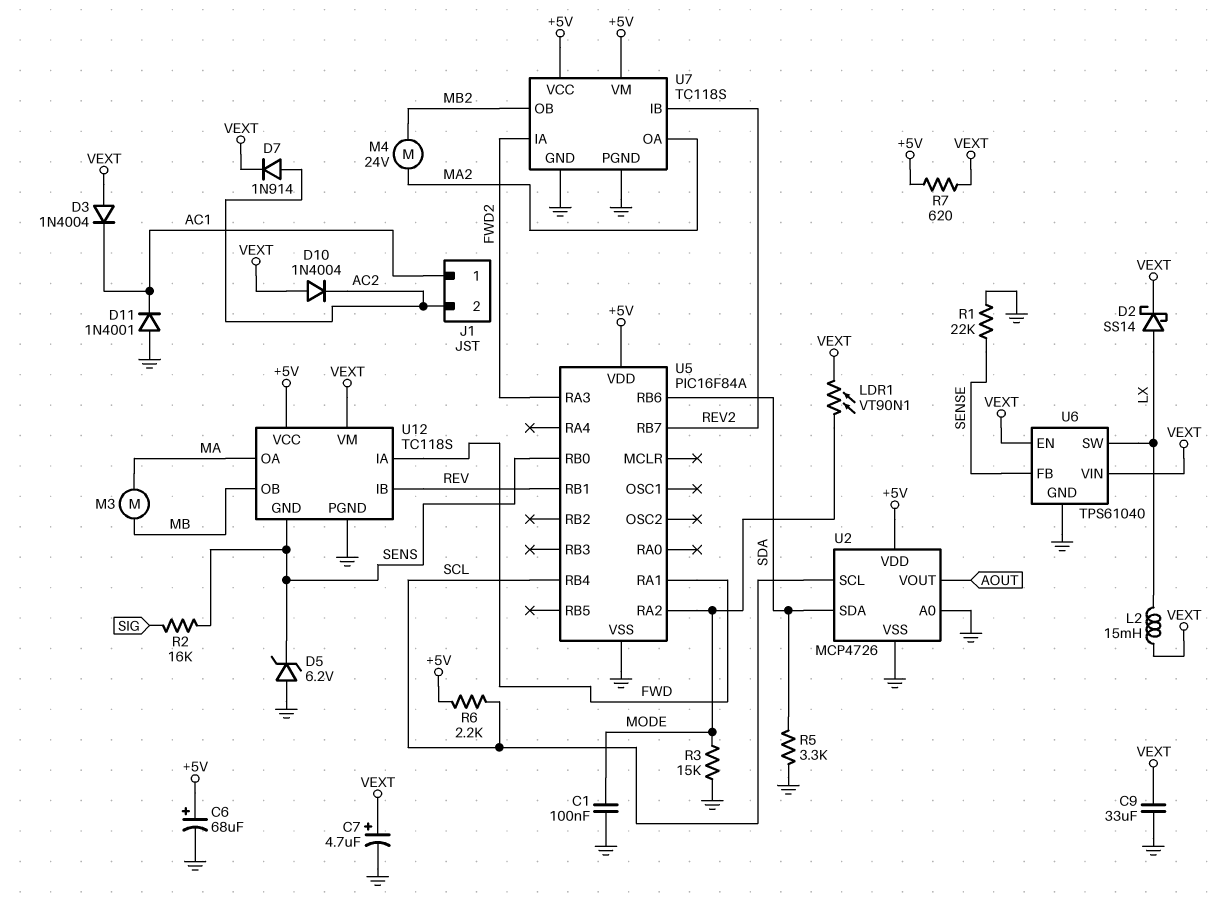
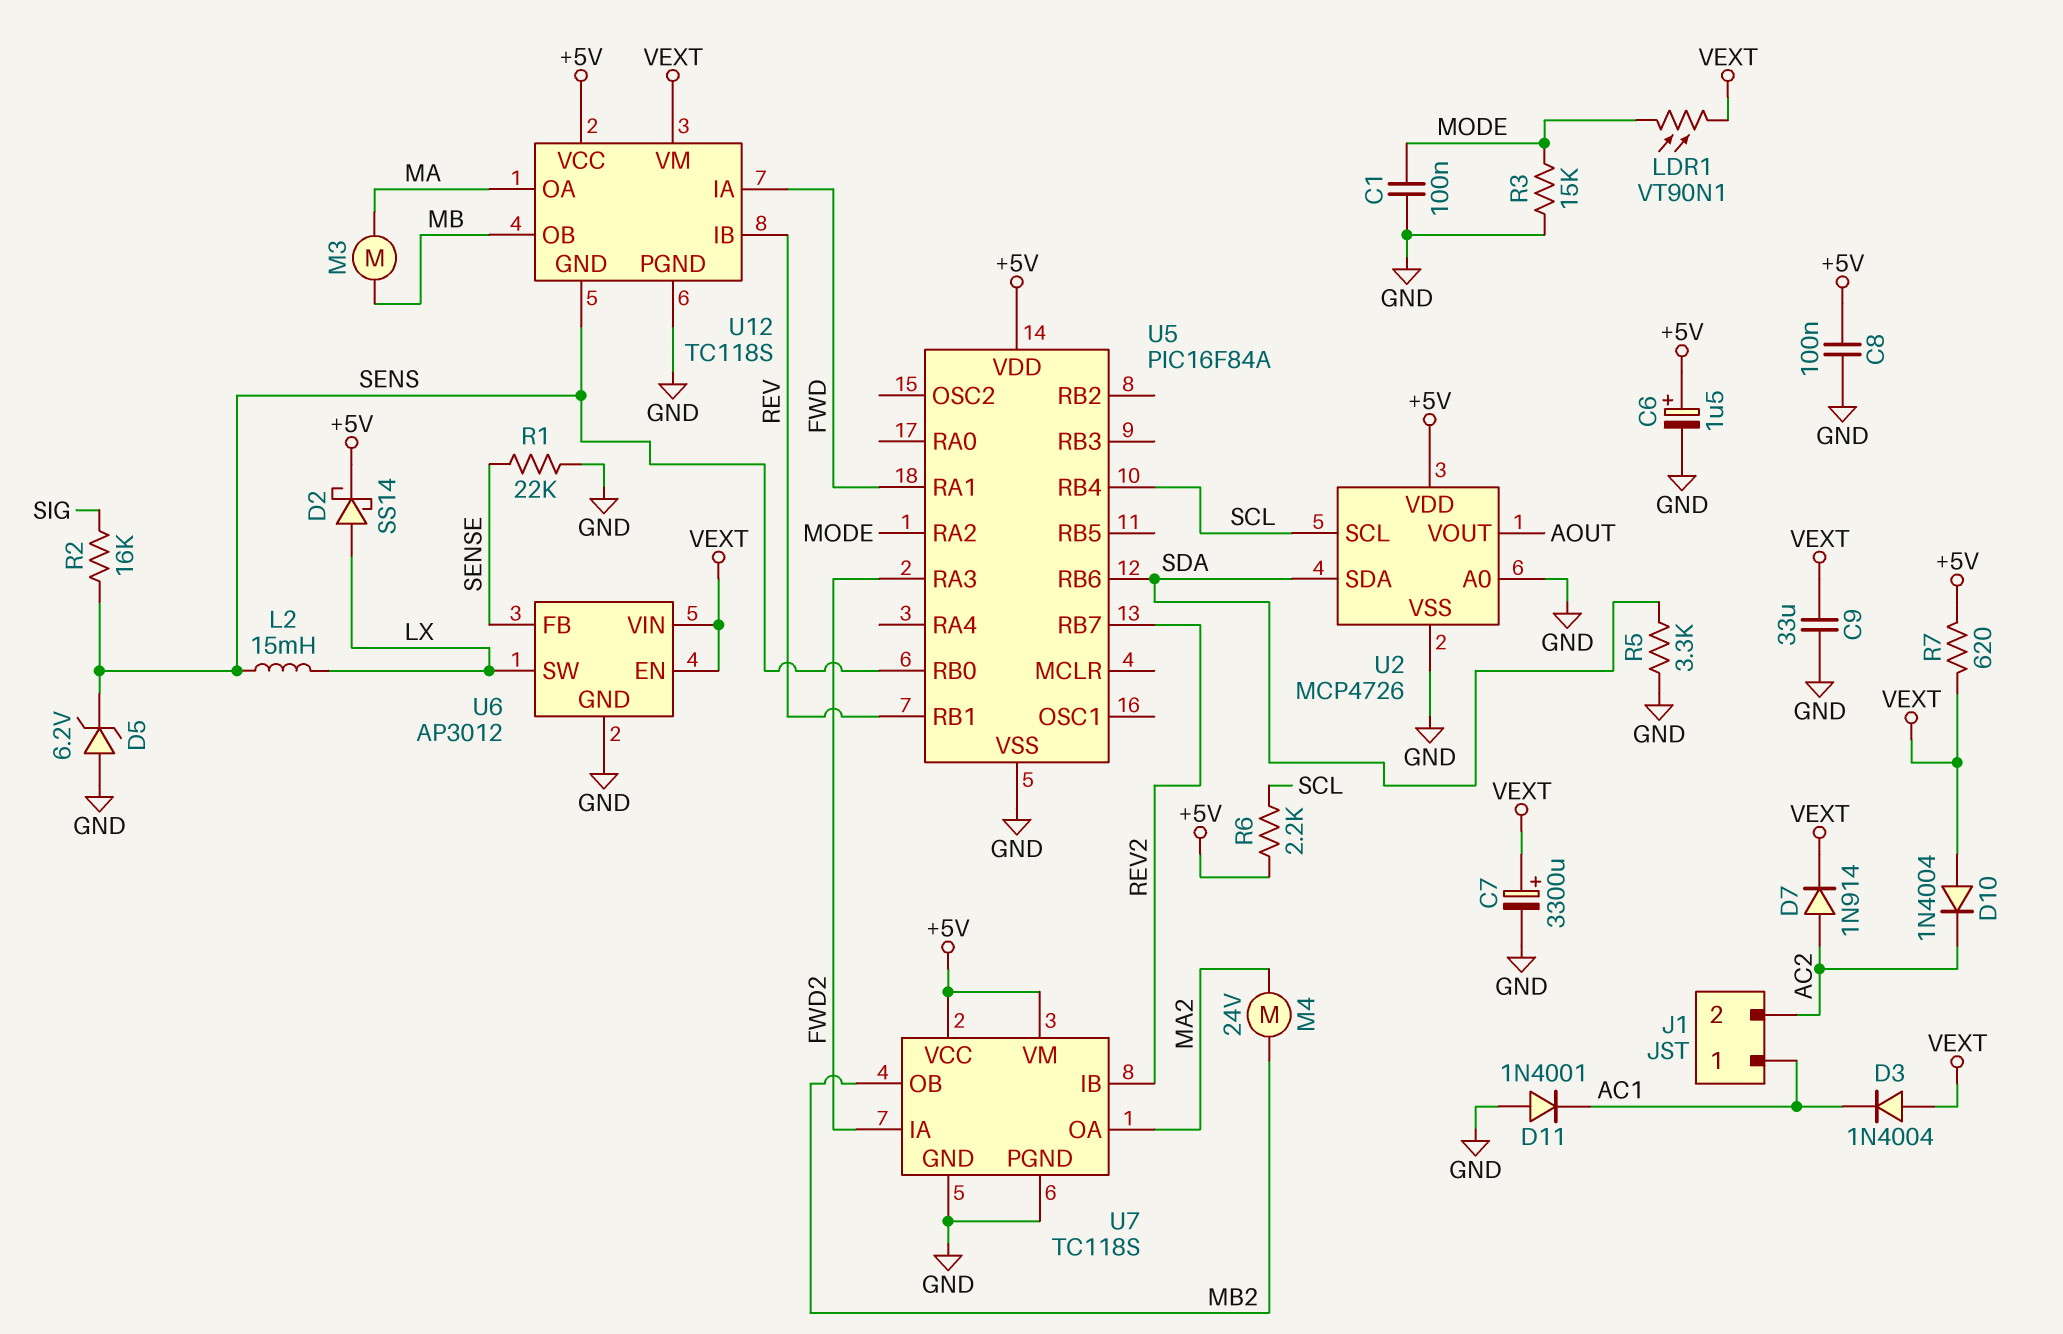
C6: 68uF (plus +5V, minus GND) -> 1.5uF (plus +5V, minus GND)
C7: 4.7uF (plus VEXT, minus GND) -> 3300uF (plus VEXT, minus GND)
C8: none -> 100nF (+5V, GND)
D2: schottky SS14 (A LX, K VEXT) -> schottky SS14 (A LX, K +5V)
L2: 15mH (LX, VEXT) -> 15mH (LX, SENS)
U6: TPS61040 -> AP3012

